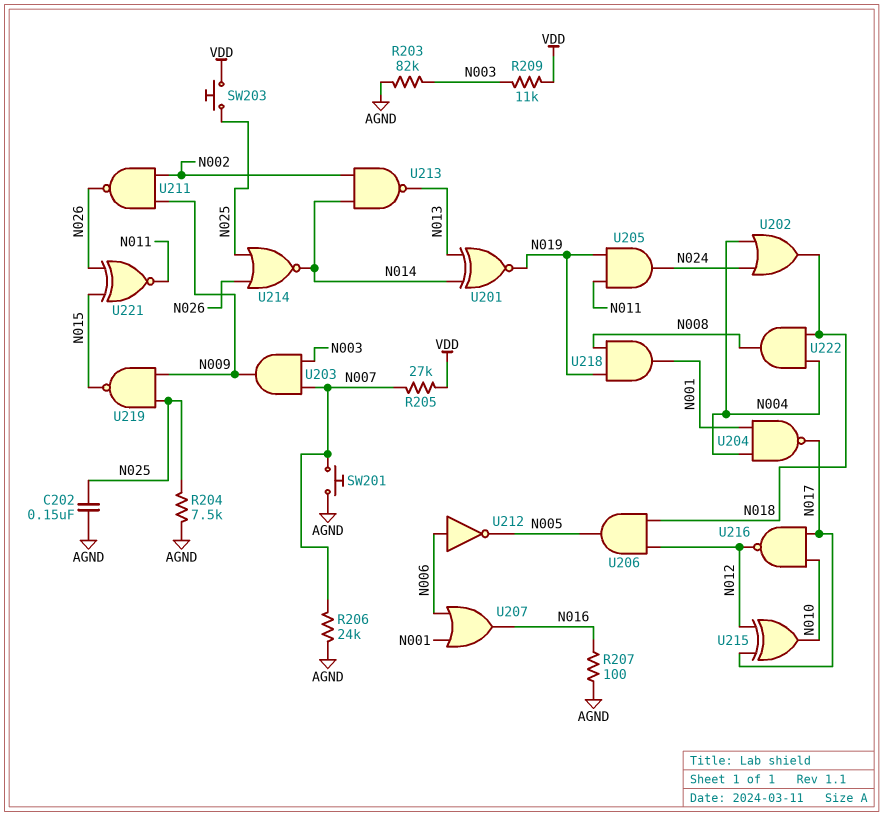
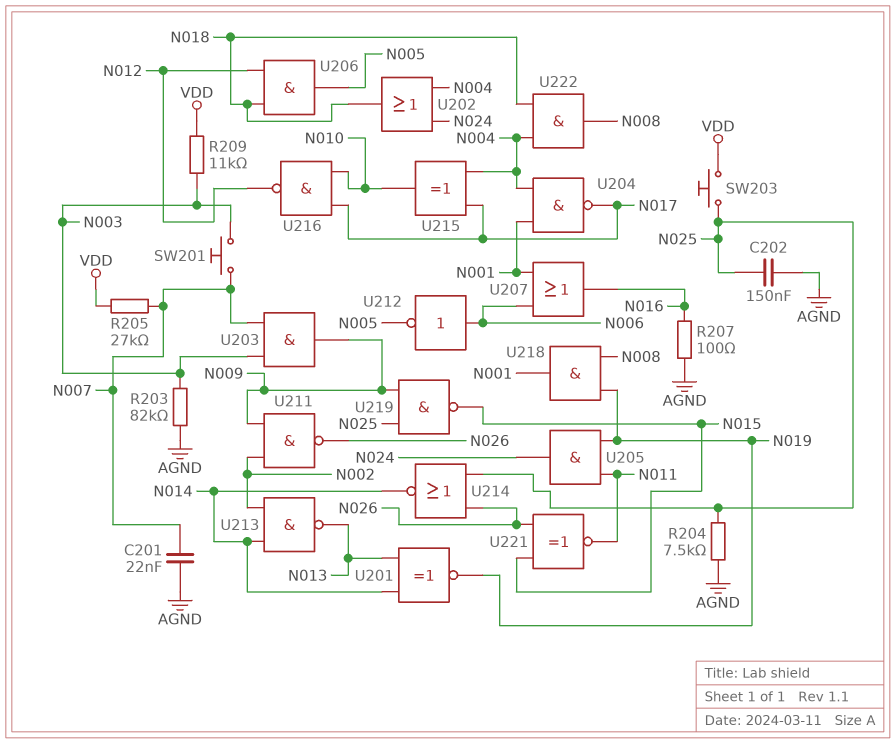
C201: none -> 22nF (AGND, N007)
R206: 24k (AGND, N007) -> none
SW201: button (AGND, N007) -> button (N003, N007)
U215: XOR (in N012, in N017, out N010) -> XOR (in N004, in N017, out N010)

